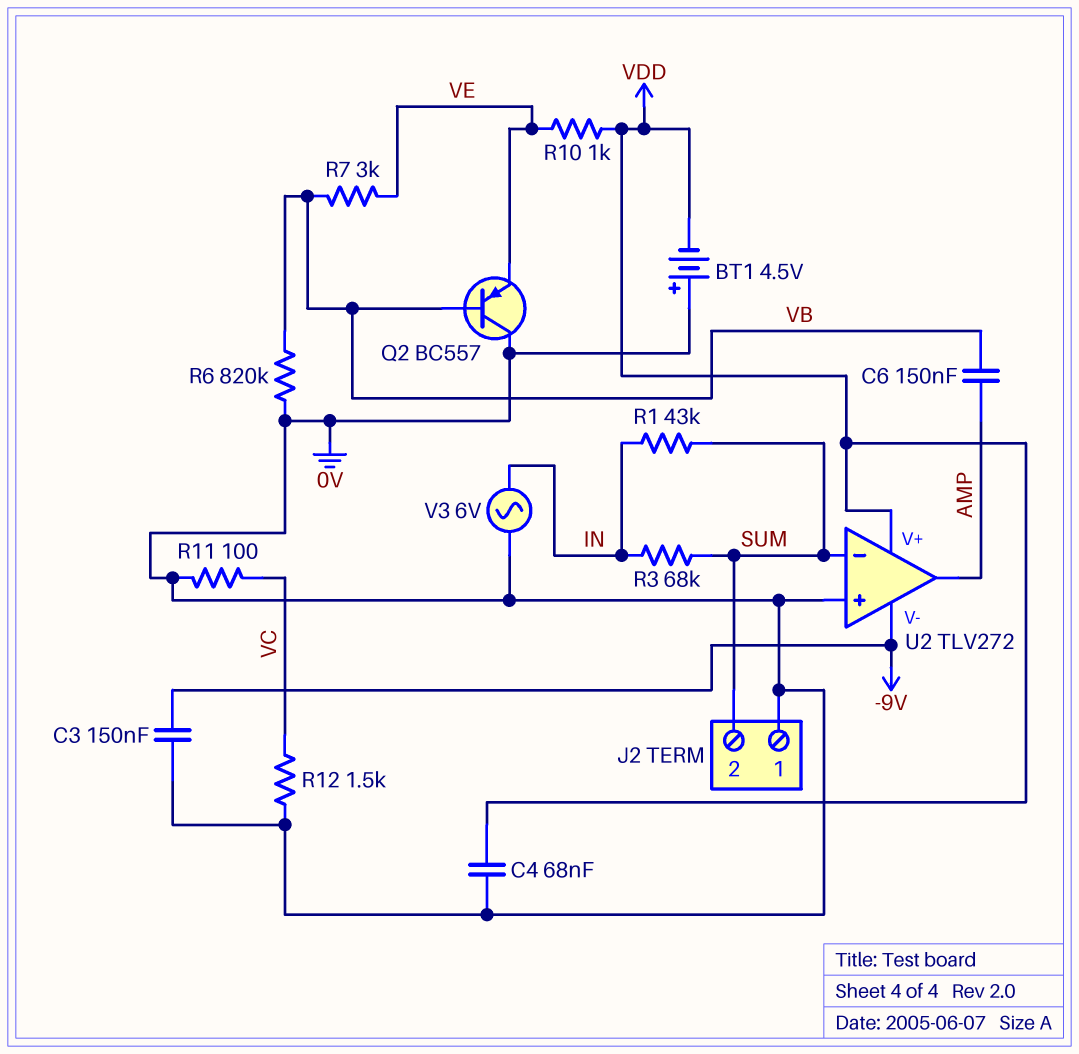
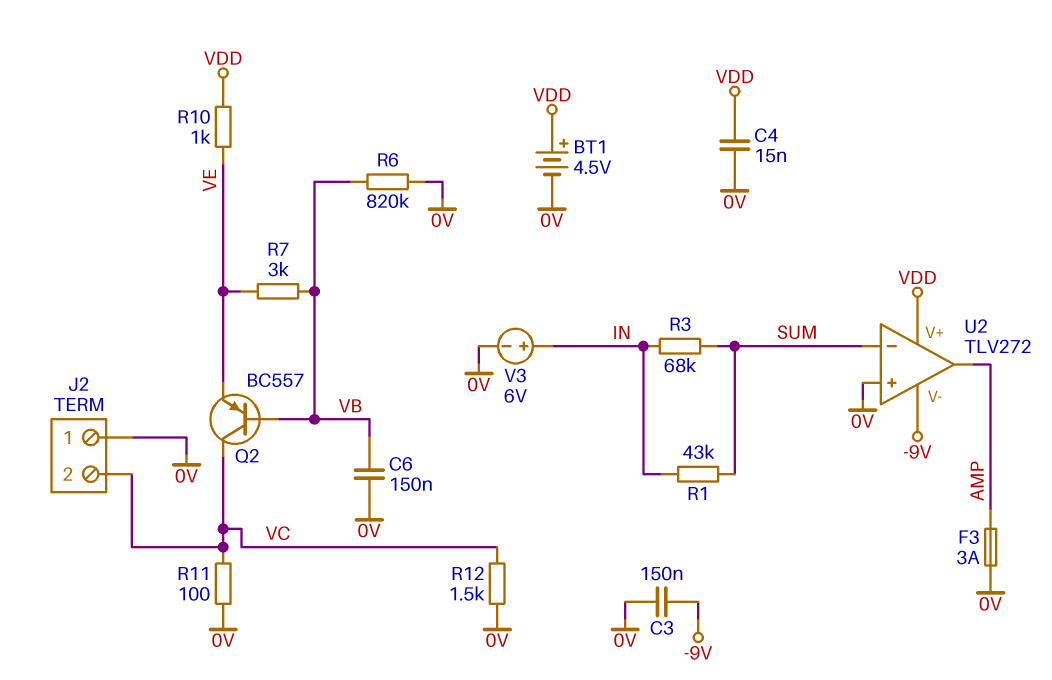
BT1: 4.5V (plus 0V, minus VDD) -> 4.5V (plus VDD, minus 0V)
C4: 68nF (0V, VDD) -> 15nF (0V, VDD)
C6: 150nF (AMP, VB) -> 150nF (0V, VB)
F3: none -> 3A (0V, AMP)
J2 pin 2: SUM -> VC
Q2: PNP BC557 (B VB, C 0V, E VE) -> PNP BC557 (B VB, C VC, E VE)
V3: AC 6V (0V, IN) -> 6V (plus IN, minus 0V)

